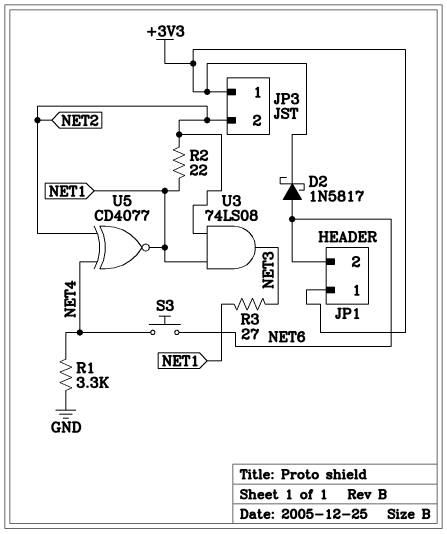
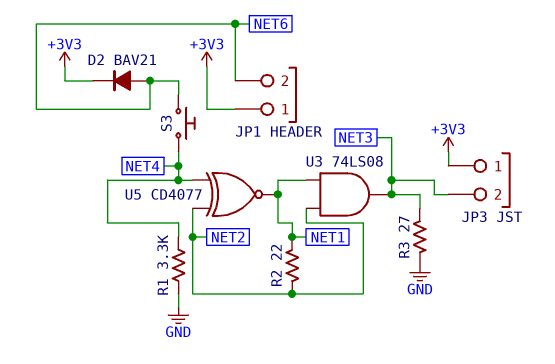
D2: schottky 1N5817 (A NET6, K +3V3) -> diode BAV21 (A NET6, K +3V3)
JP3 pin 2: NET2 -> NET3
R3: 27 (NET1, NET3) -> 27 (GND, NET3)

